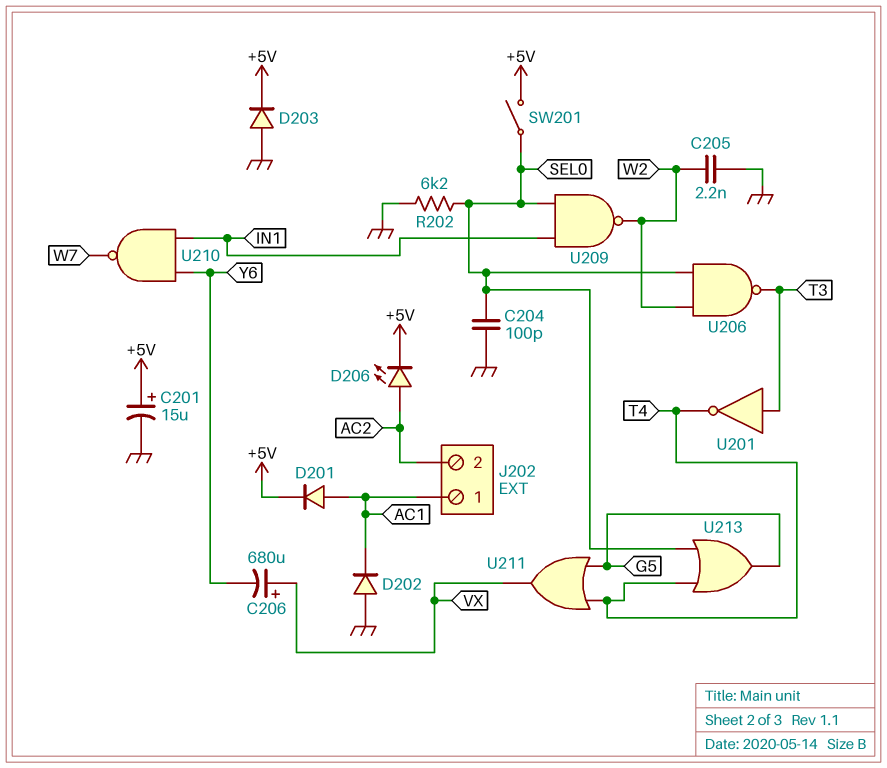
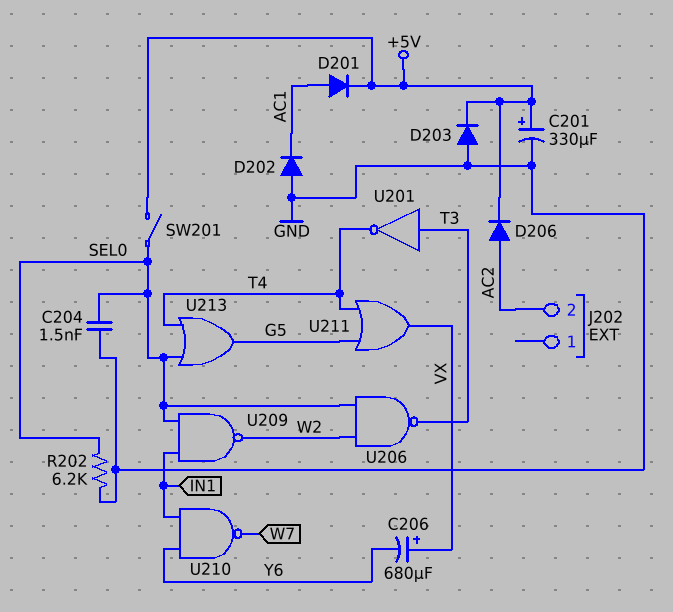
C201: 15uF (plus +5V, minus GND) -> 330uF (plus +5V, minus GND)
C204: 100pF (GND, SEL0) -> 1.5nF (GND, SEL0)
C205: 2.2nF (GND, W2) -> none
D206: LED (A AC2, K +5V) -> diode (A AC2, K +5V)
J202 pin 1: AC1 -> none

